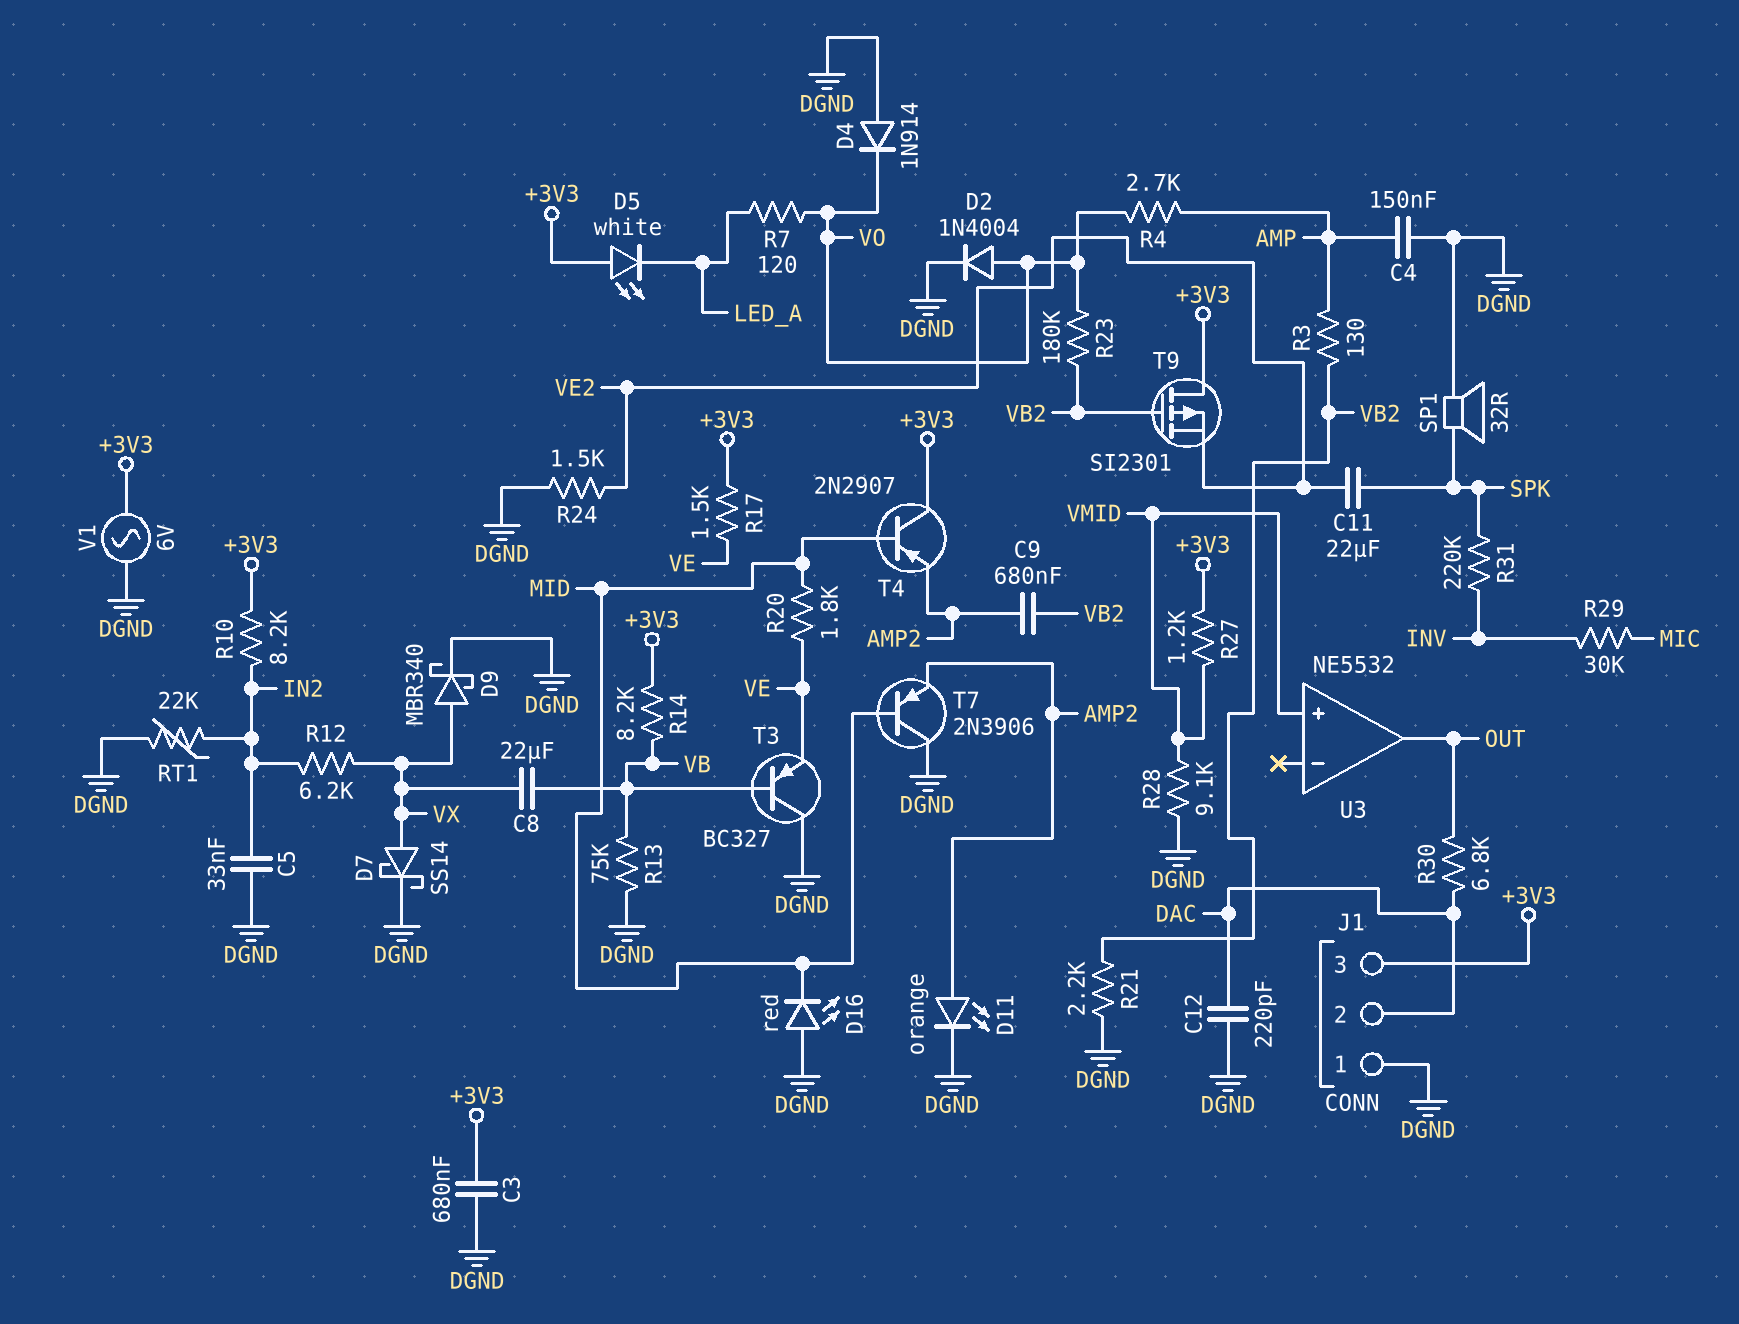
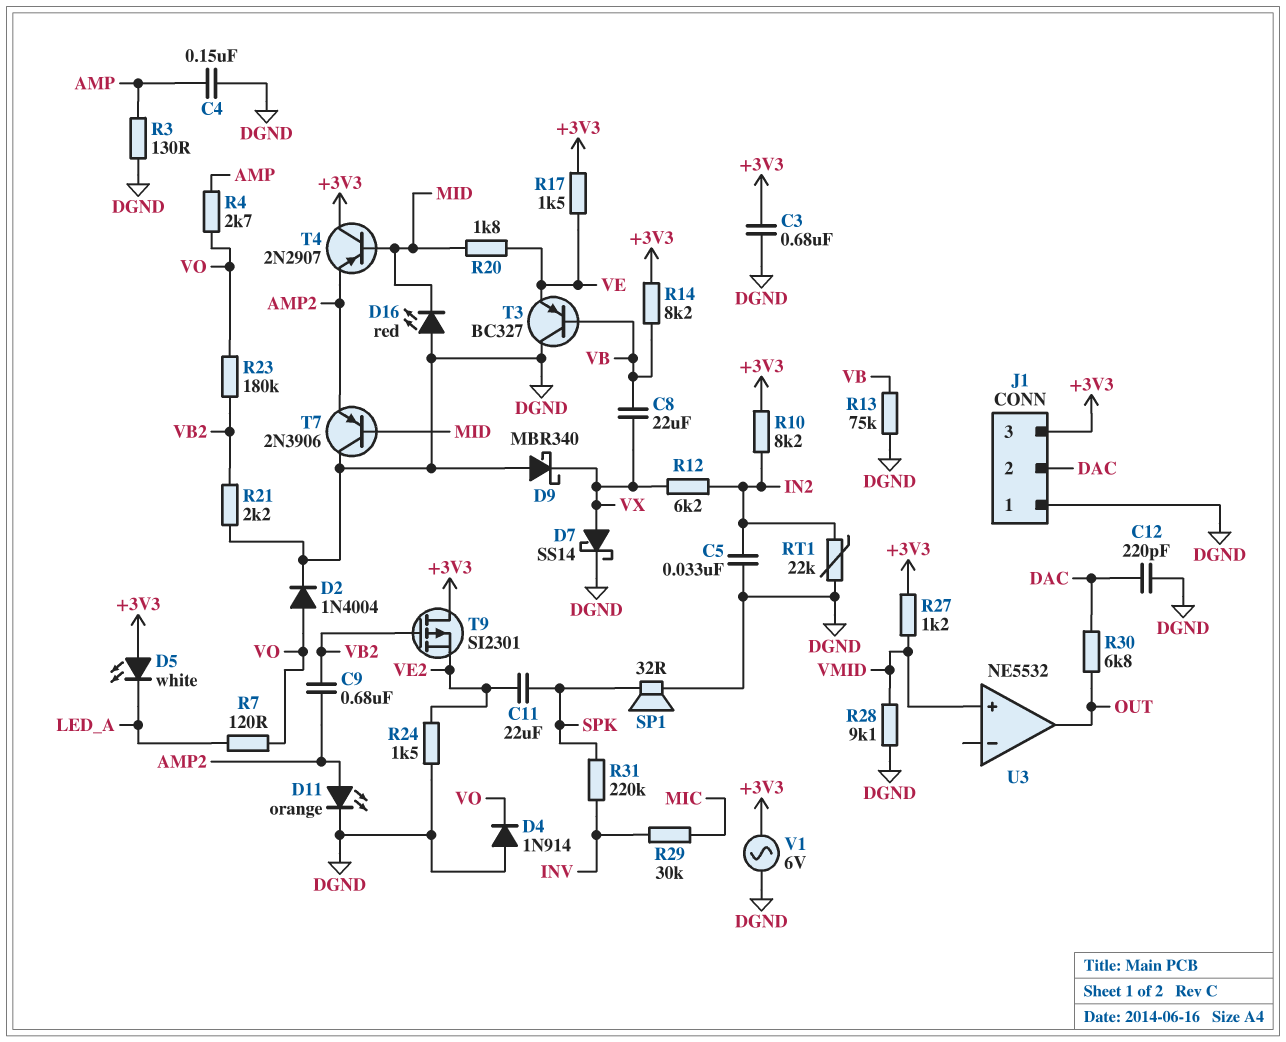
D9: schottky MBR340 (A VX, K DGND) -> schottky MBR340 (A DGND, K VX)
R3: 130 (AMP, VB2) -> 130 (AMP, DGND)

